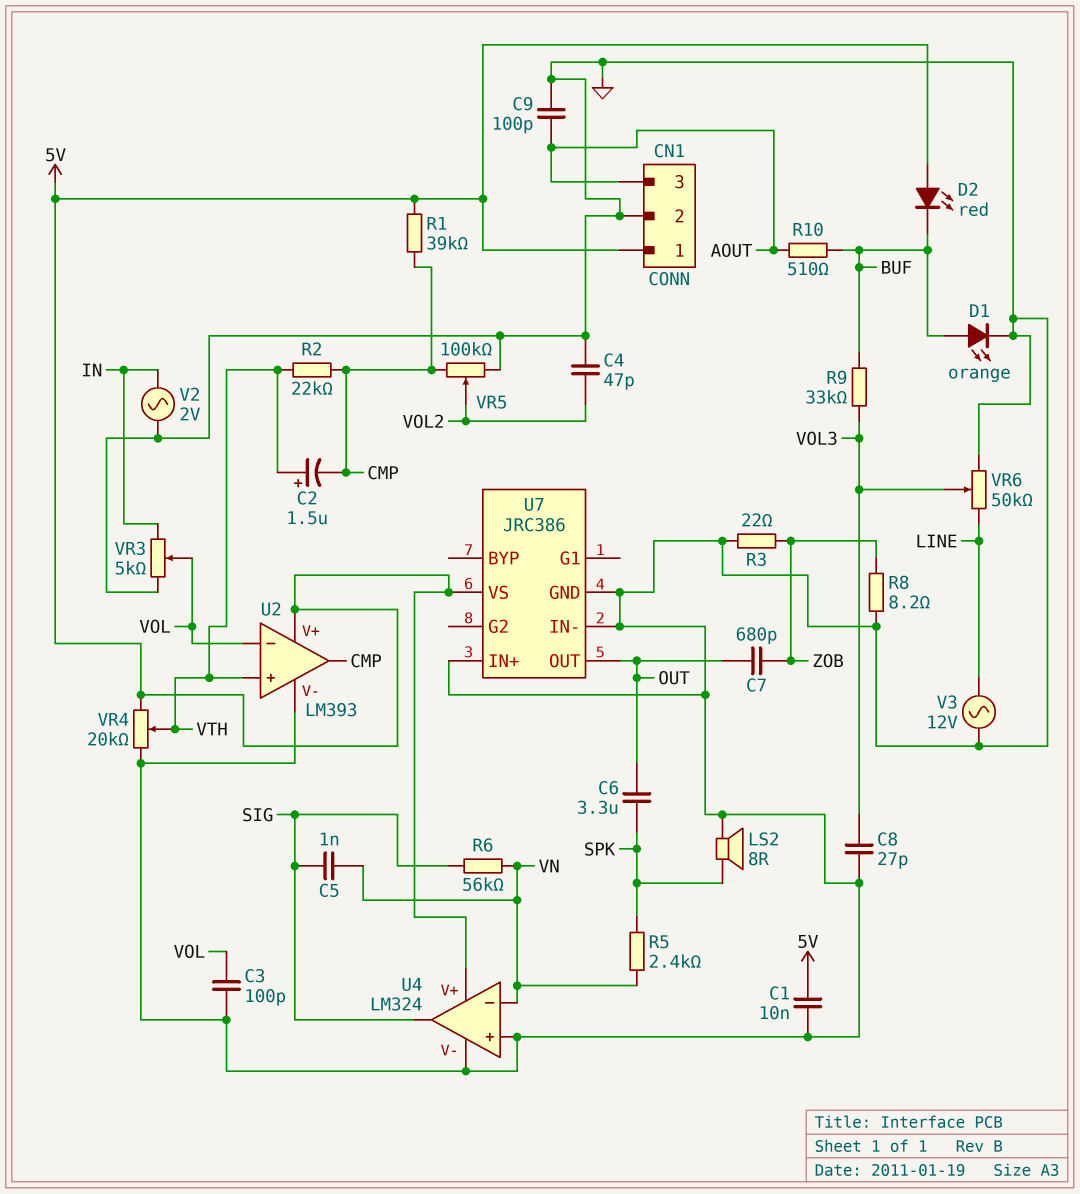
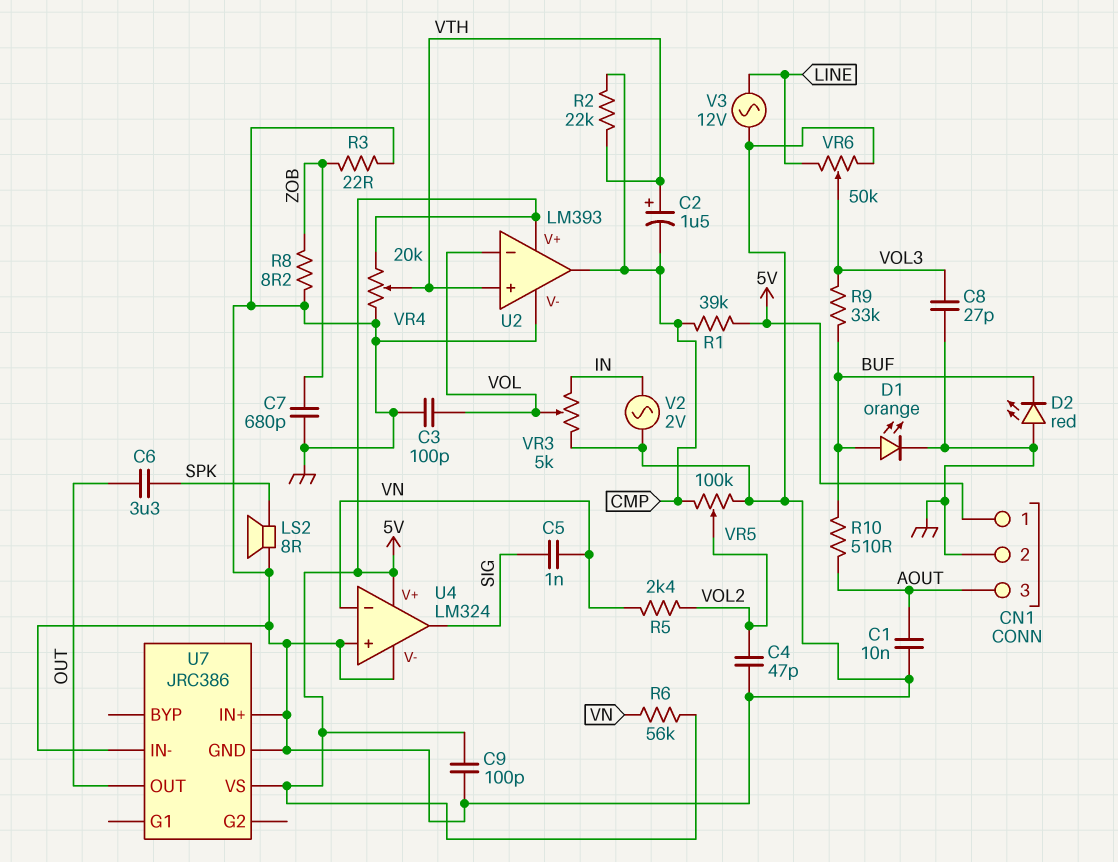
C1: 10nF (5V, GND) -> 10nF (AOUT, GND)
C7: 680pF (OUT, ZOB) -> 680pF (GND, ZOB)
C9: 100pF (AOUT, GND) -> 100pF (5V, GND)
D2: LED red (A 5V, K BUF) -> LED red (A GND, K BUF)
R5: 2.4k (SPK, VN) -> 2.4k (VN, VOL2)
R6: 56k (SIG, VN) -> 56k (5V, VN)

